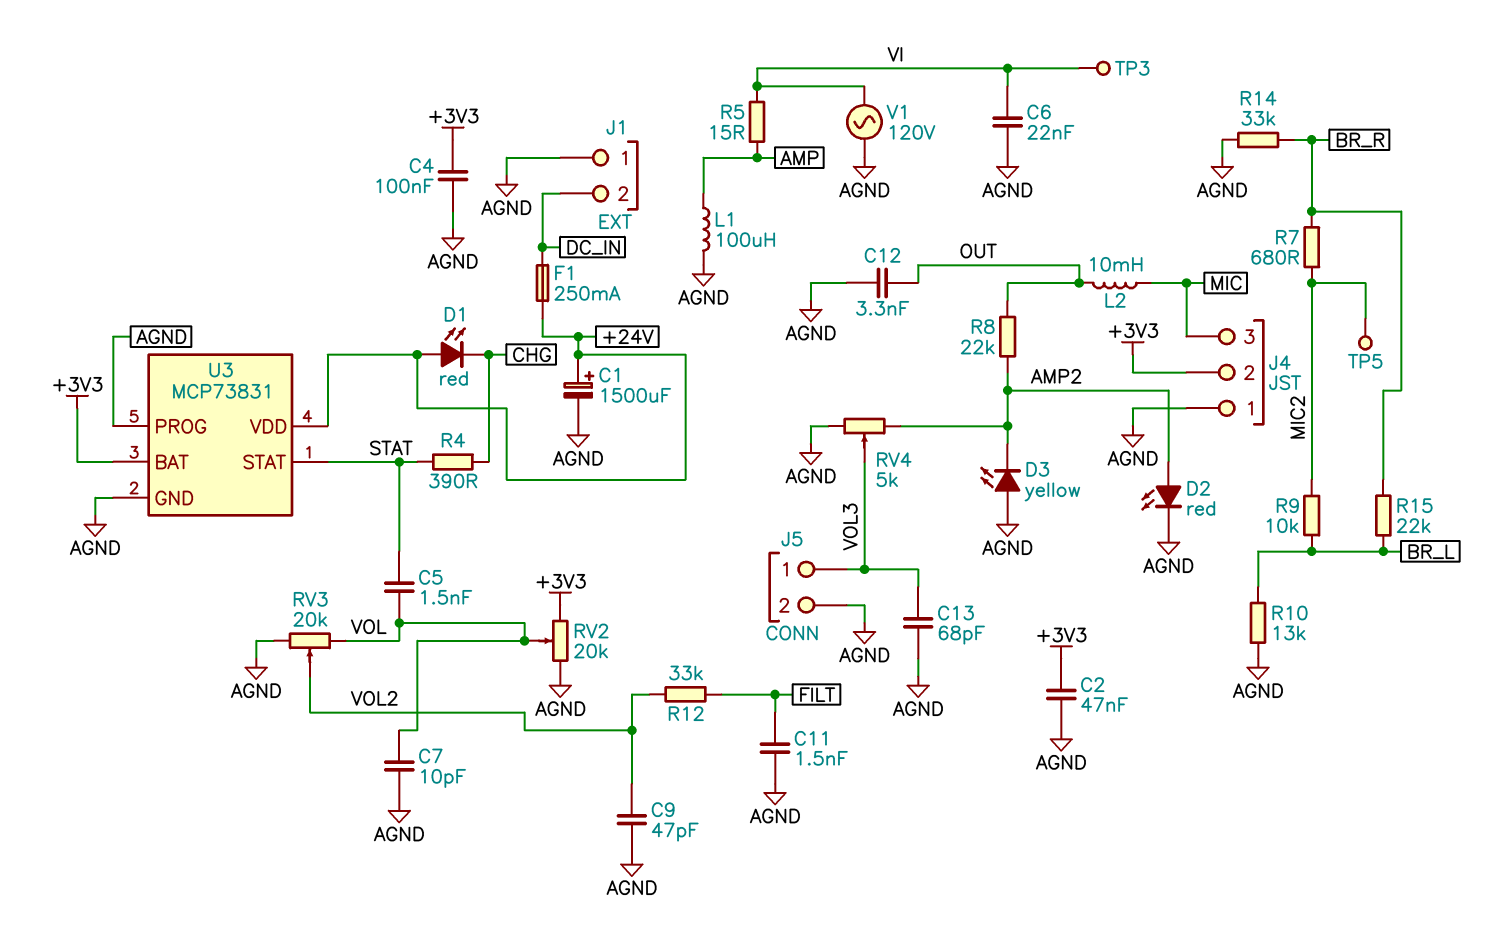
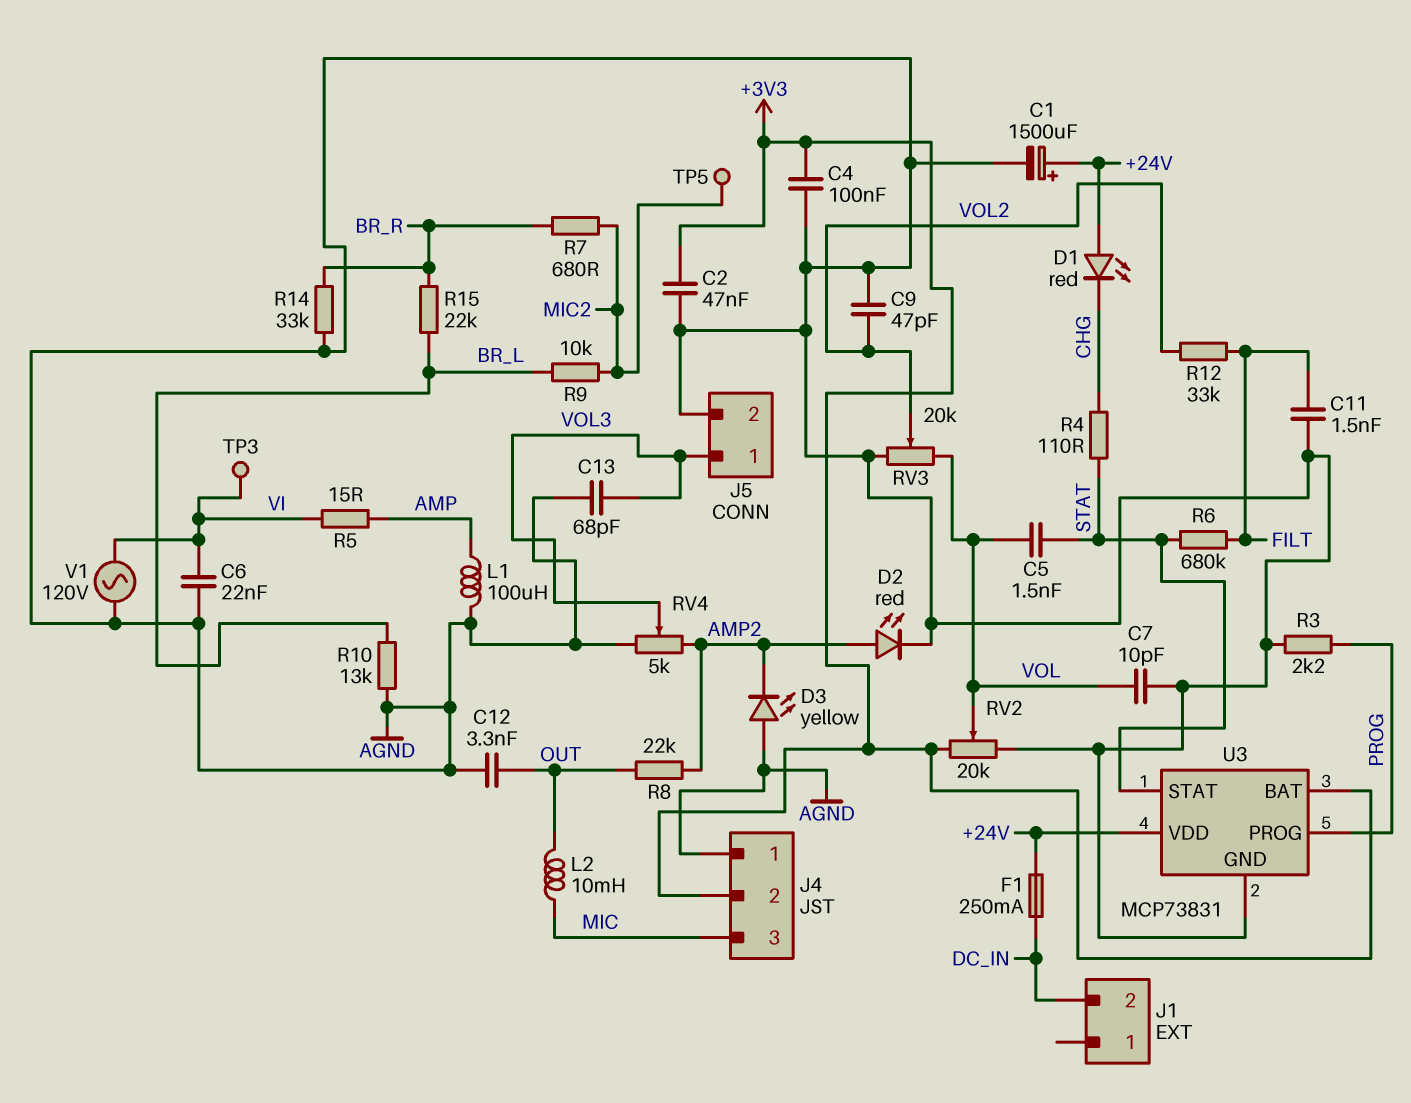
J1 pin 1: AGND -> none
R3: none -> 2.2k (AGND, PROG)
R4: 390 (CHG, STAT) -> 110 (CHG, STAT)
R6: none -> 680k (FILT, STAT)
U3 pin PROG: AGND -> PROG

